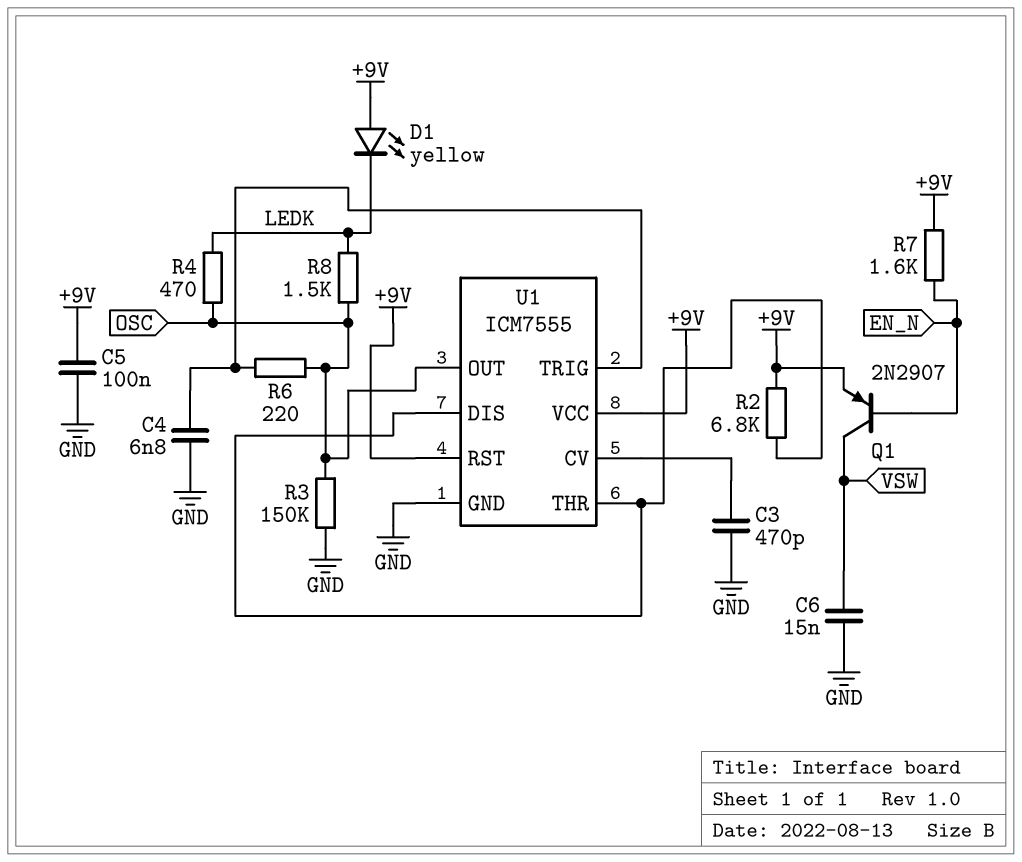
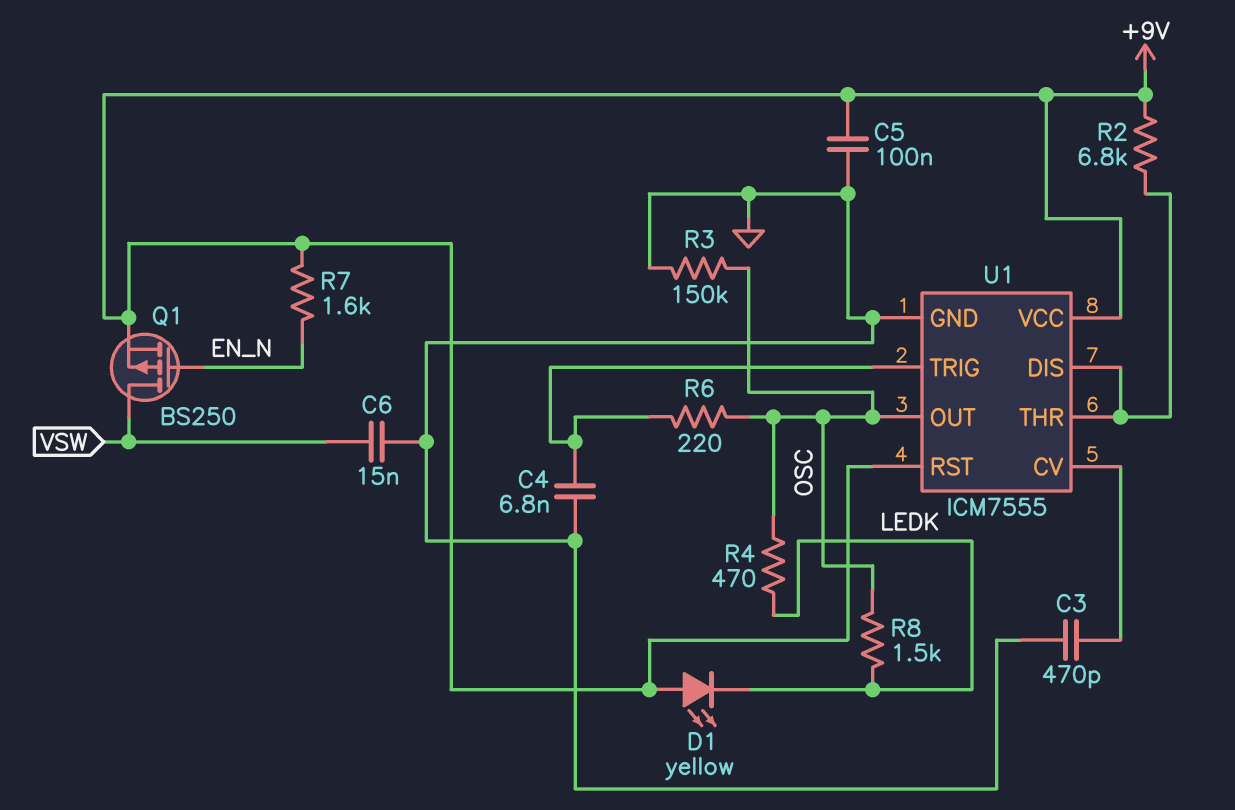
Q1: PNP 2N2907 (B EN_N, C VSW, E +9V) -> PMOS BS250 (G EN_N, D VSW, S +9V)

